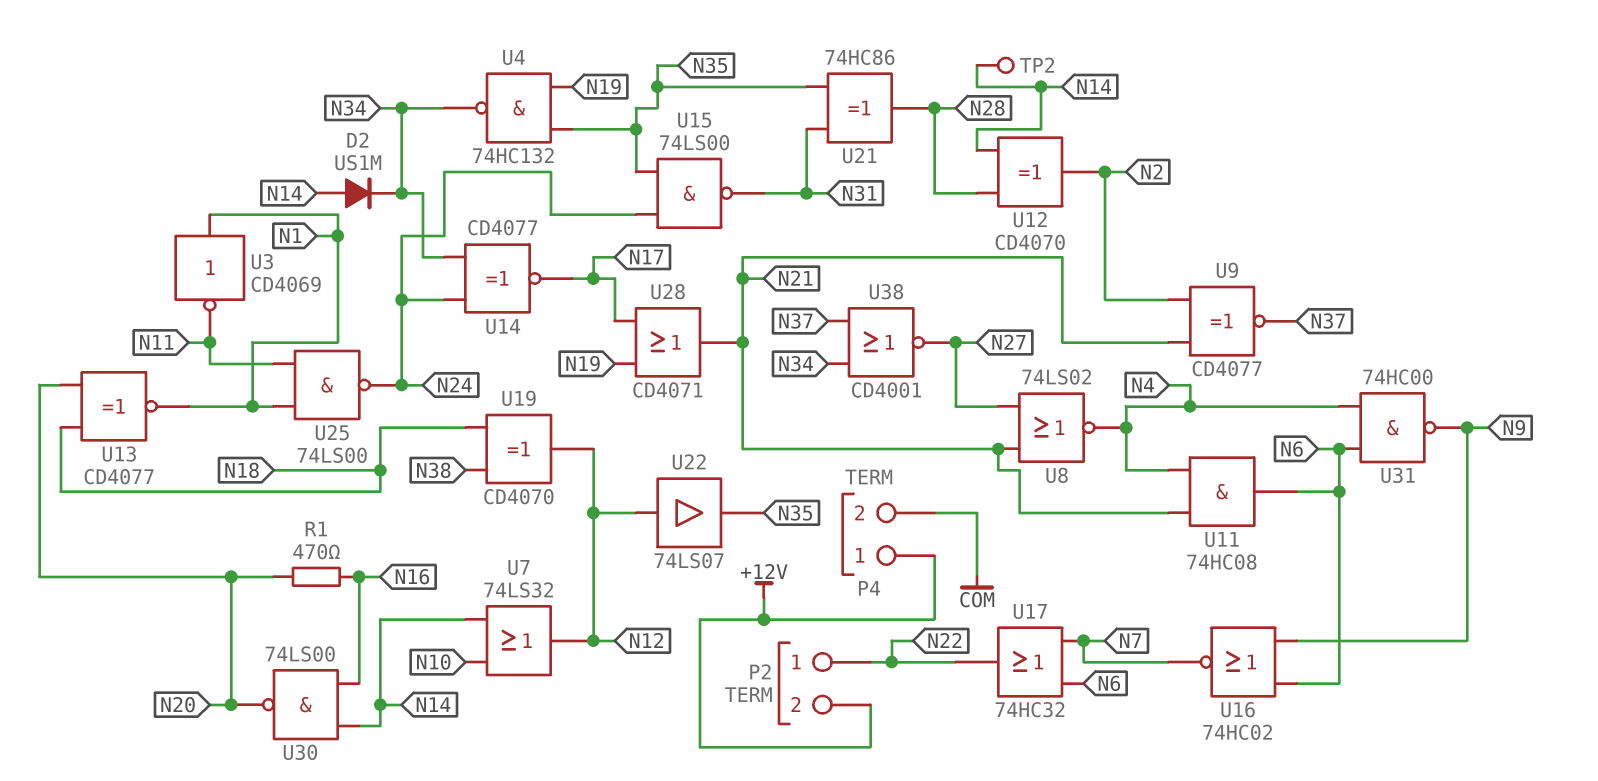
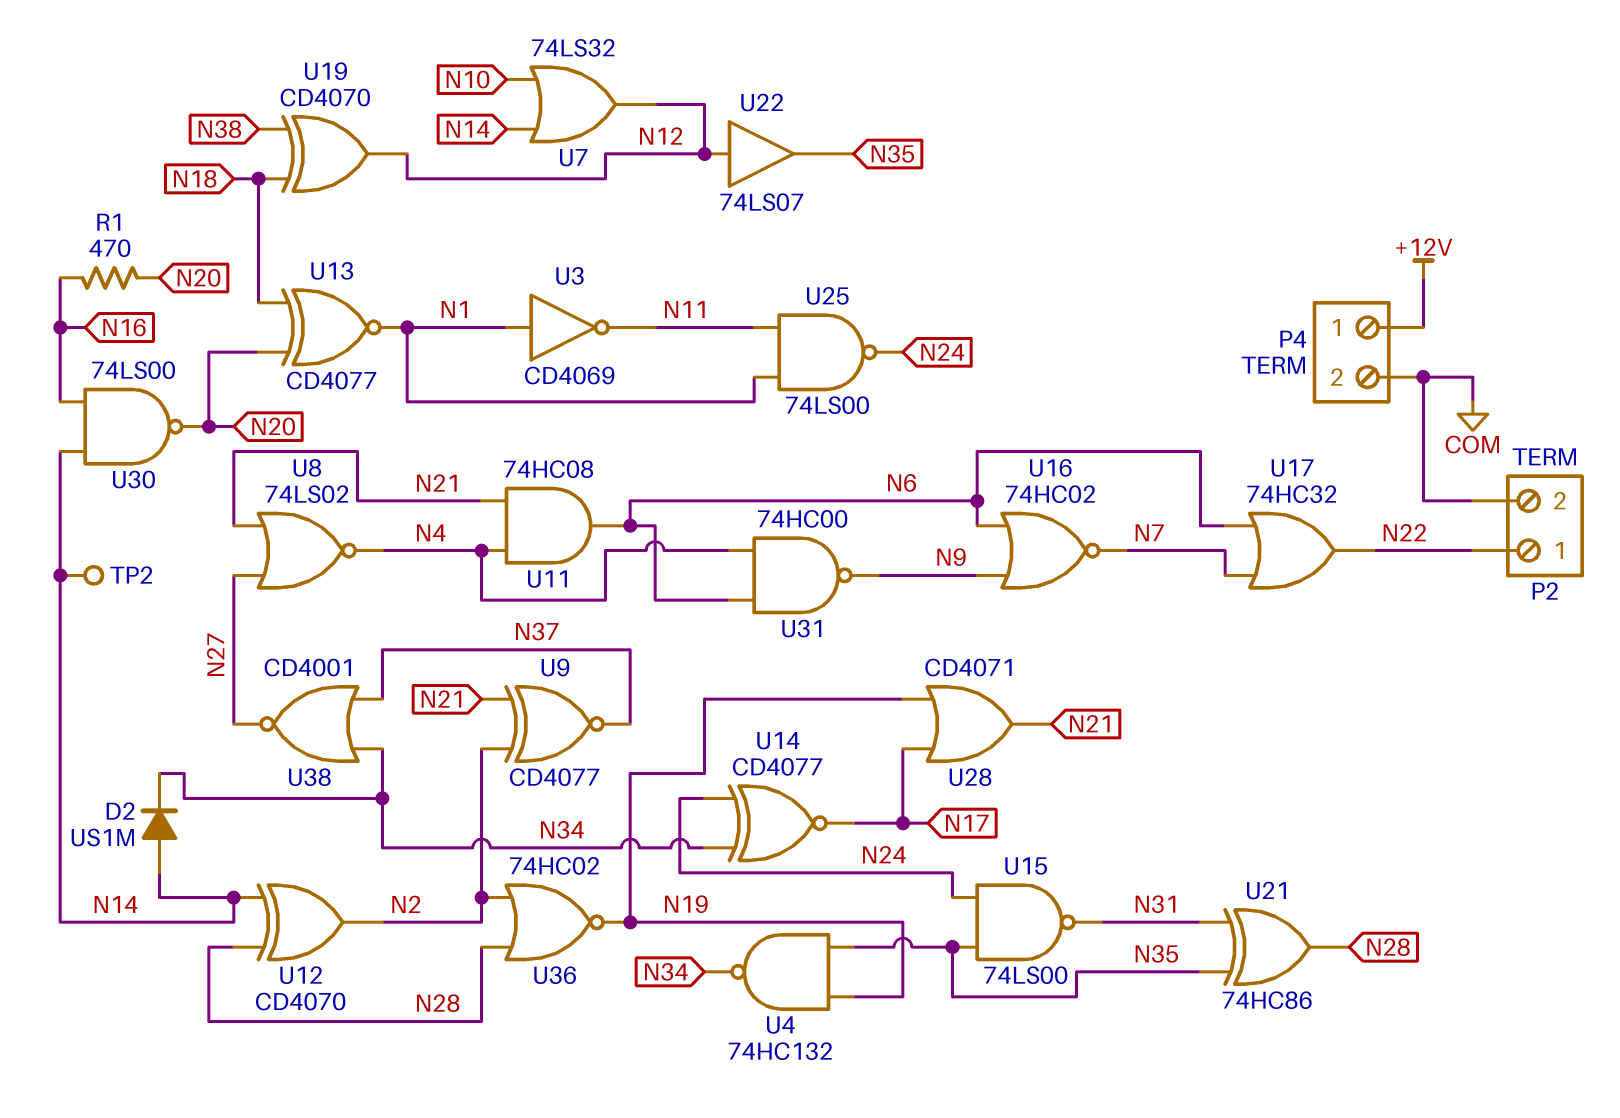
P2 pin 2: +12V -> COM
U36: none -> NOR 74HC02 (in N2, in N28, out N19)

